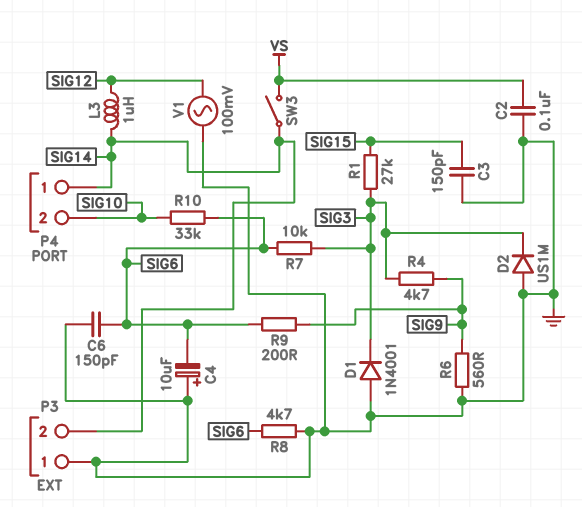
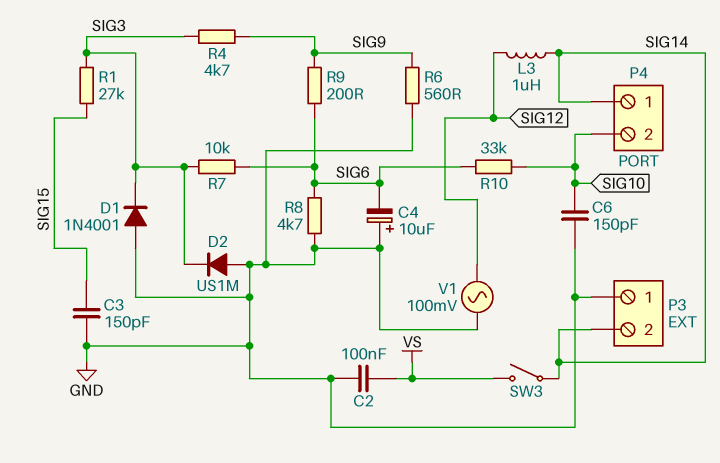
C6: 150pF (GND, SIG6) -> 150pF (GND, SIG10)

